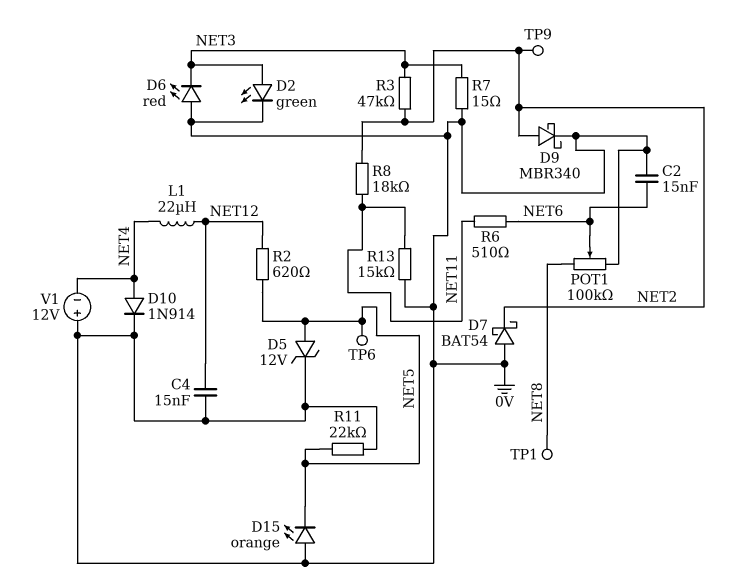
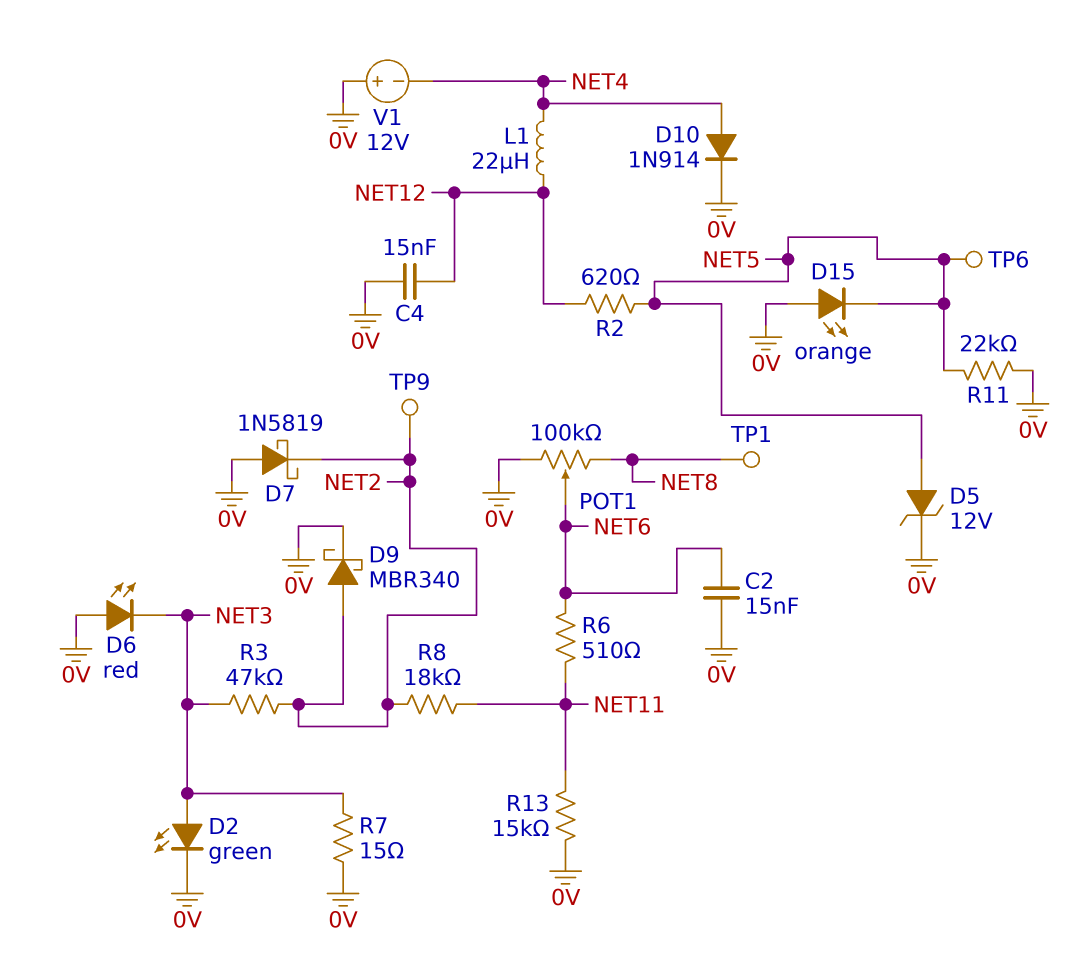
D7: schottky BAT54 (A 0V, K NET2) -> schottky 1N5819 (A 0V, K NET2)

